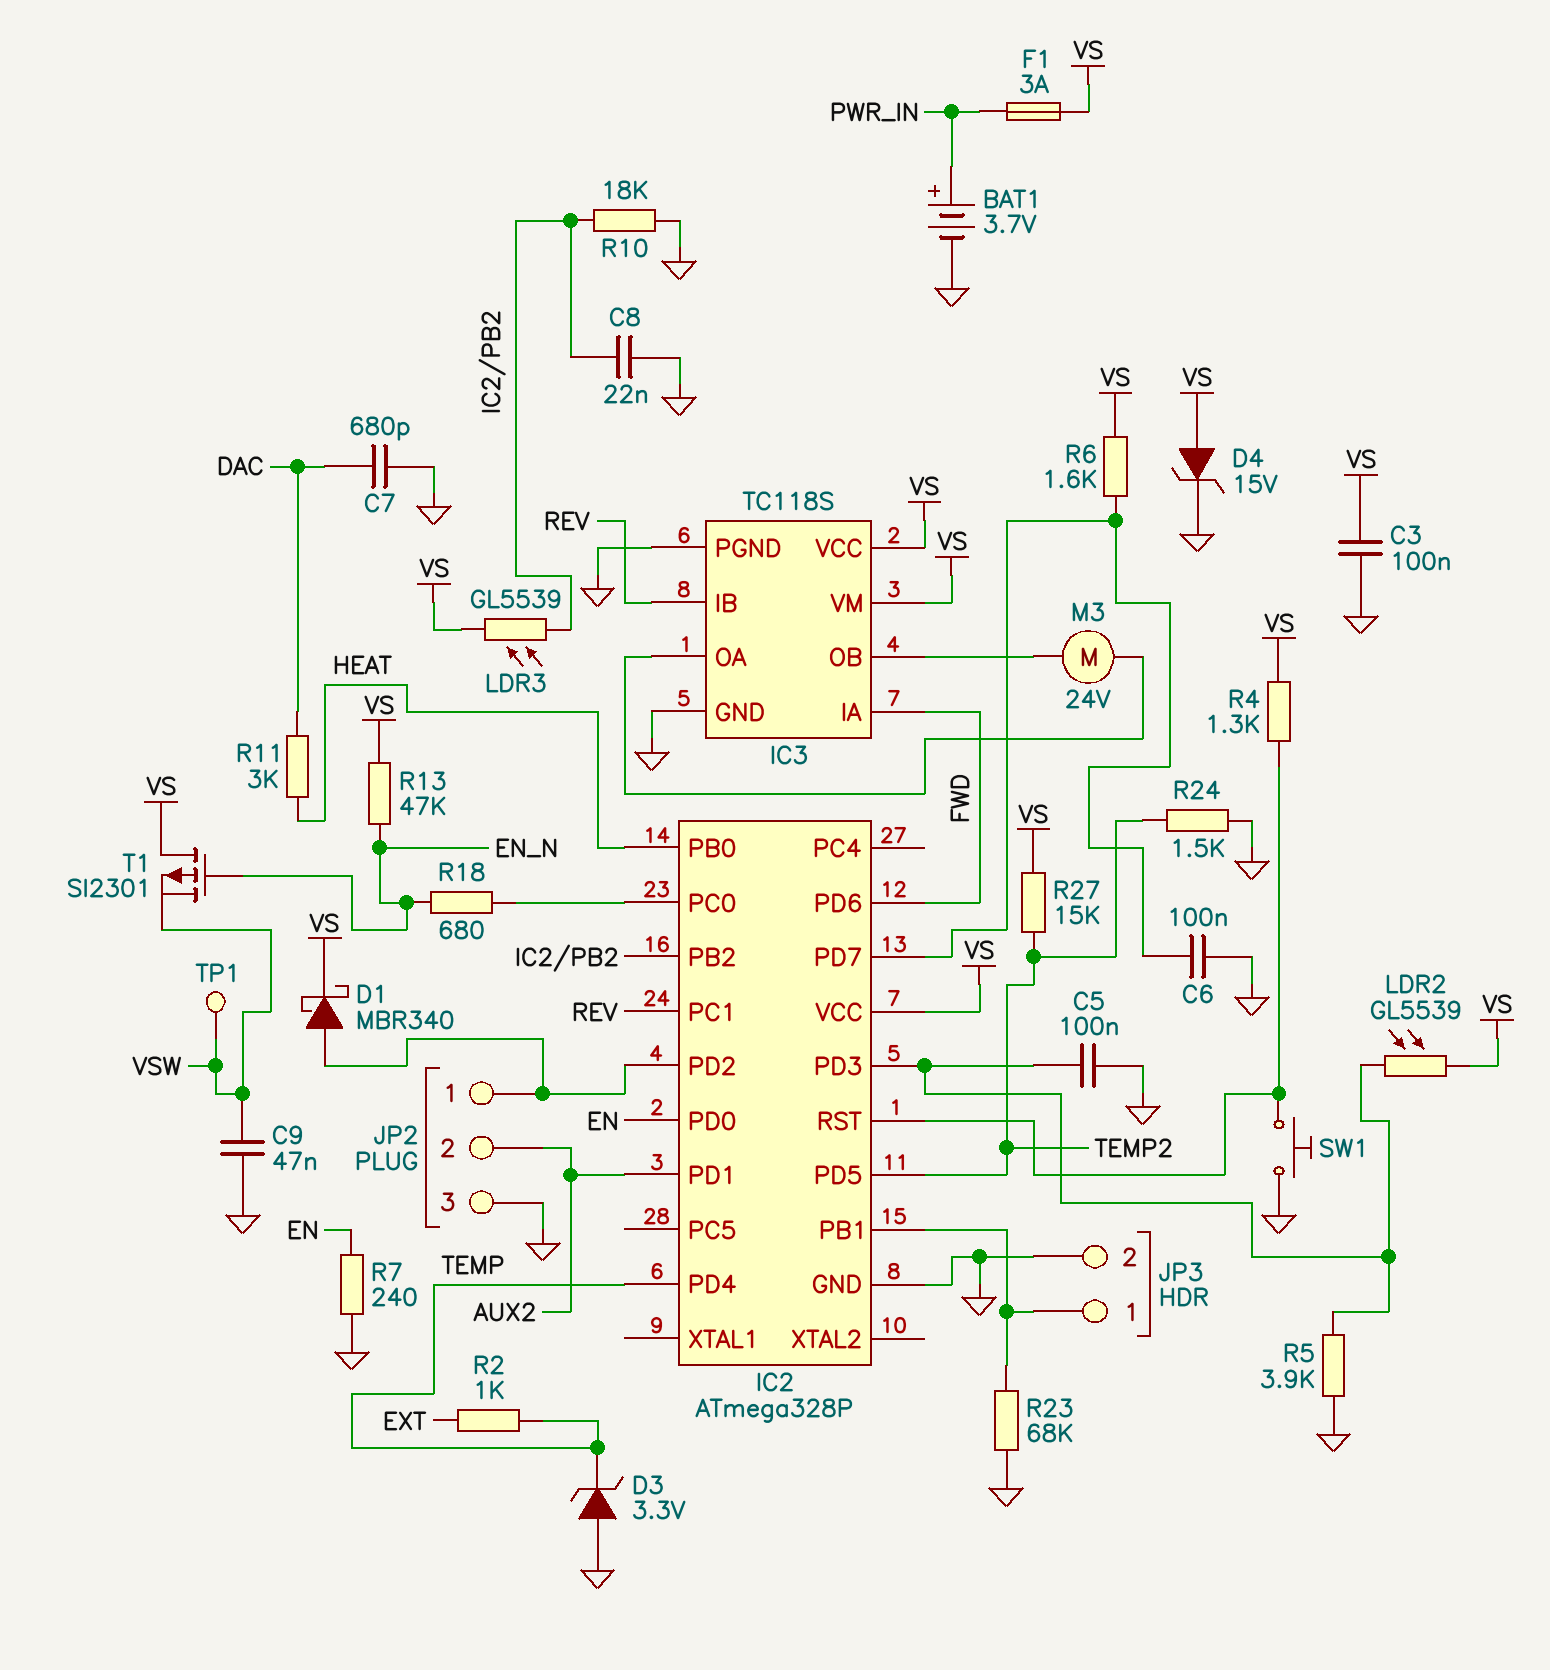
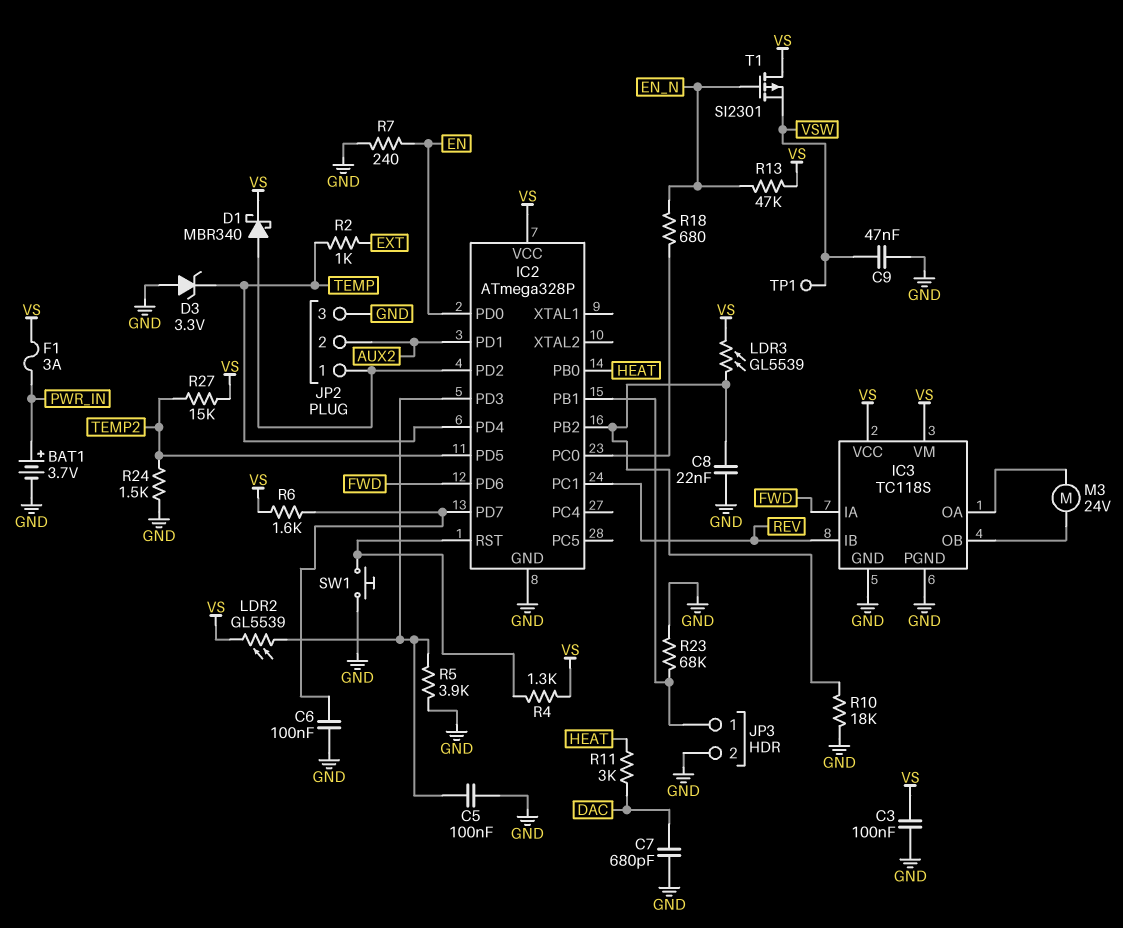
D4: zener 15V (A VS, K GND) -> none

